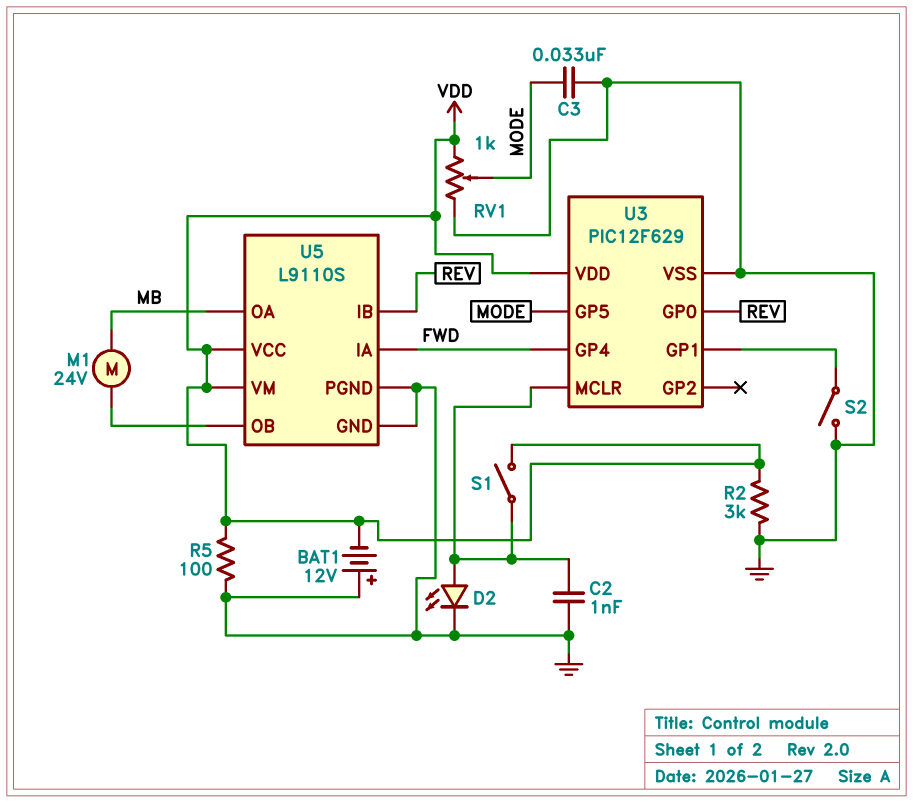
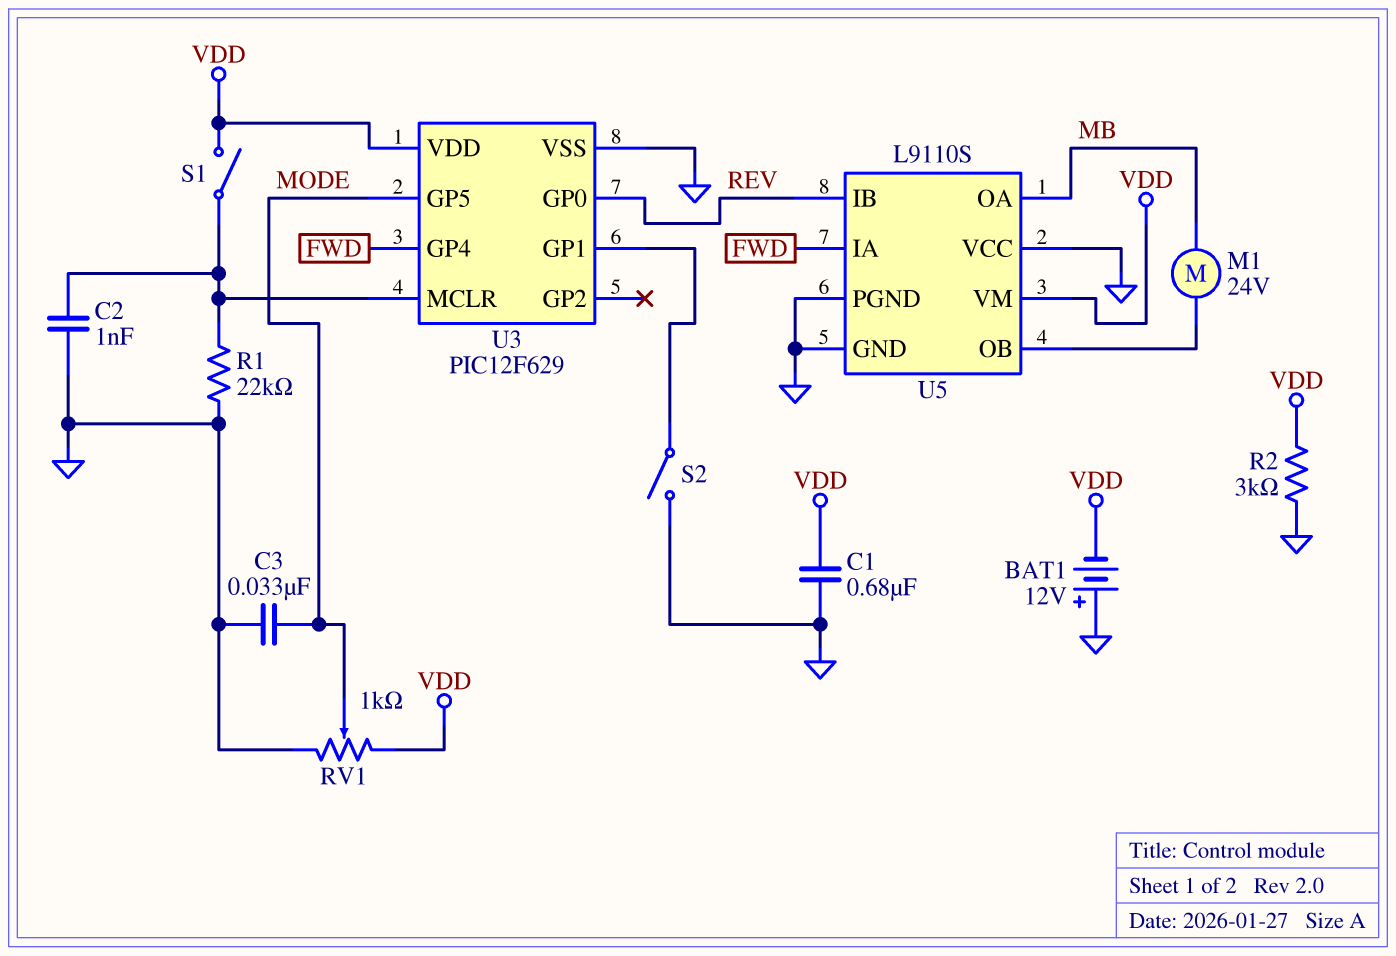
C1: none -> 680nF (GND, VDD)
D2: LED (A U3/MCLR, K GND) -> none
R1: none -> 22k (GND, U3/MCLR)
R5: 100 (GND, VDD) -> none
U5 pin VCC: VDD -> GND

